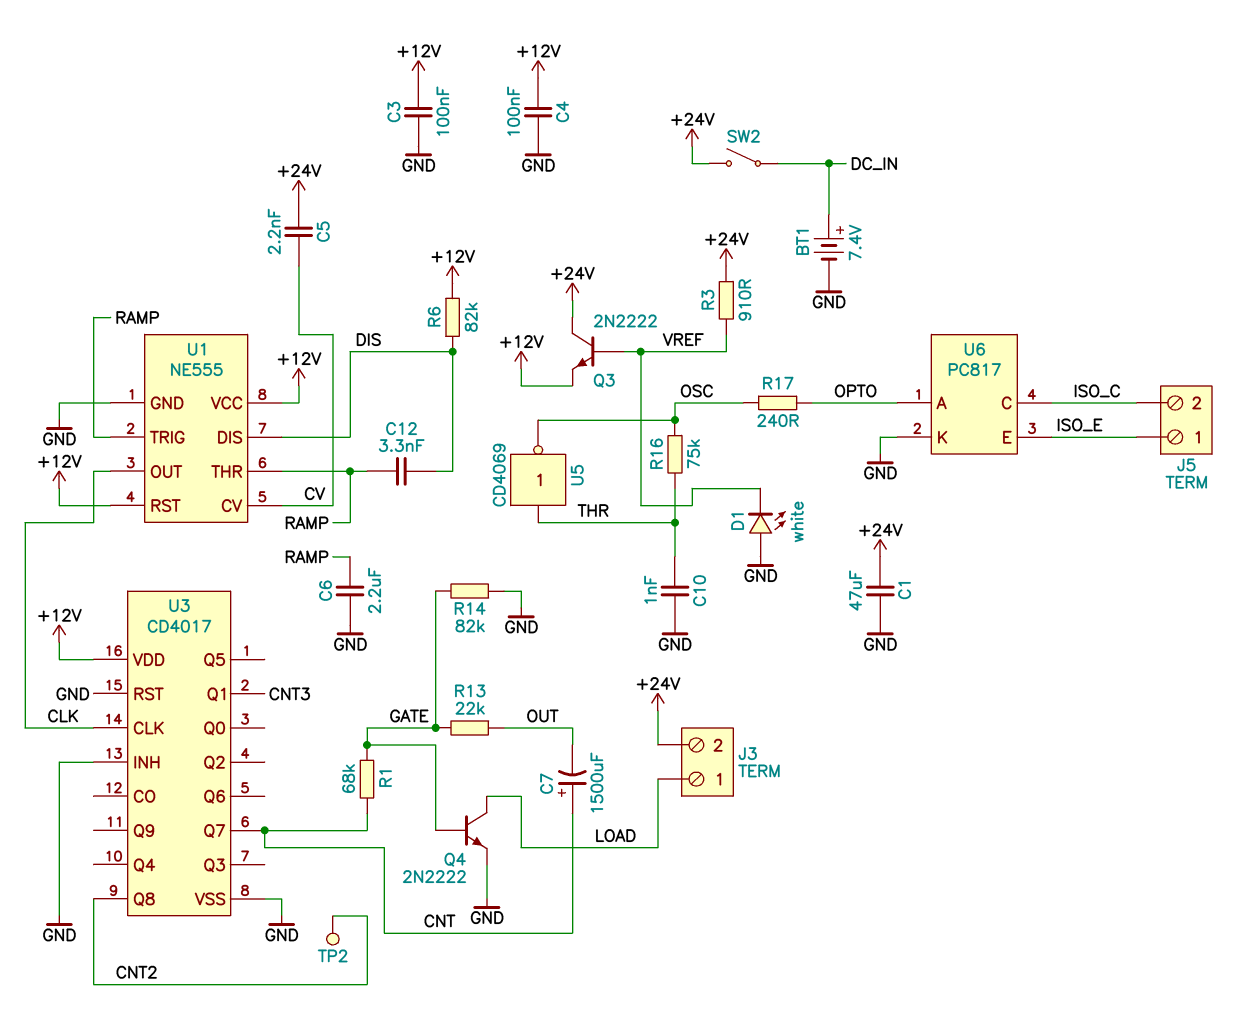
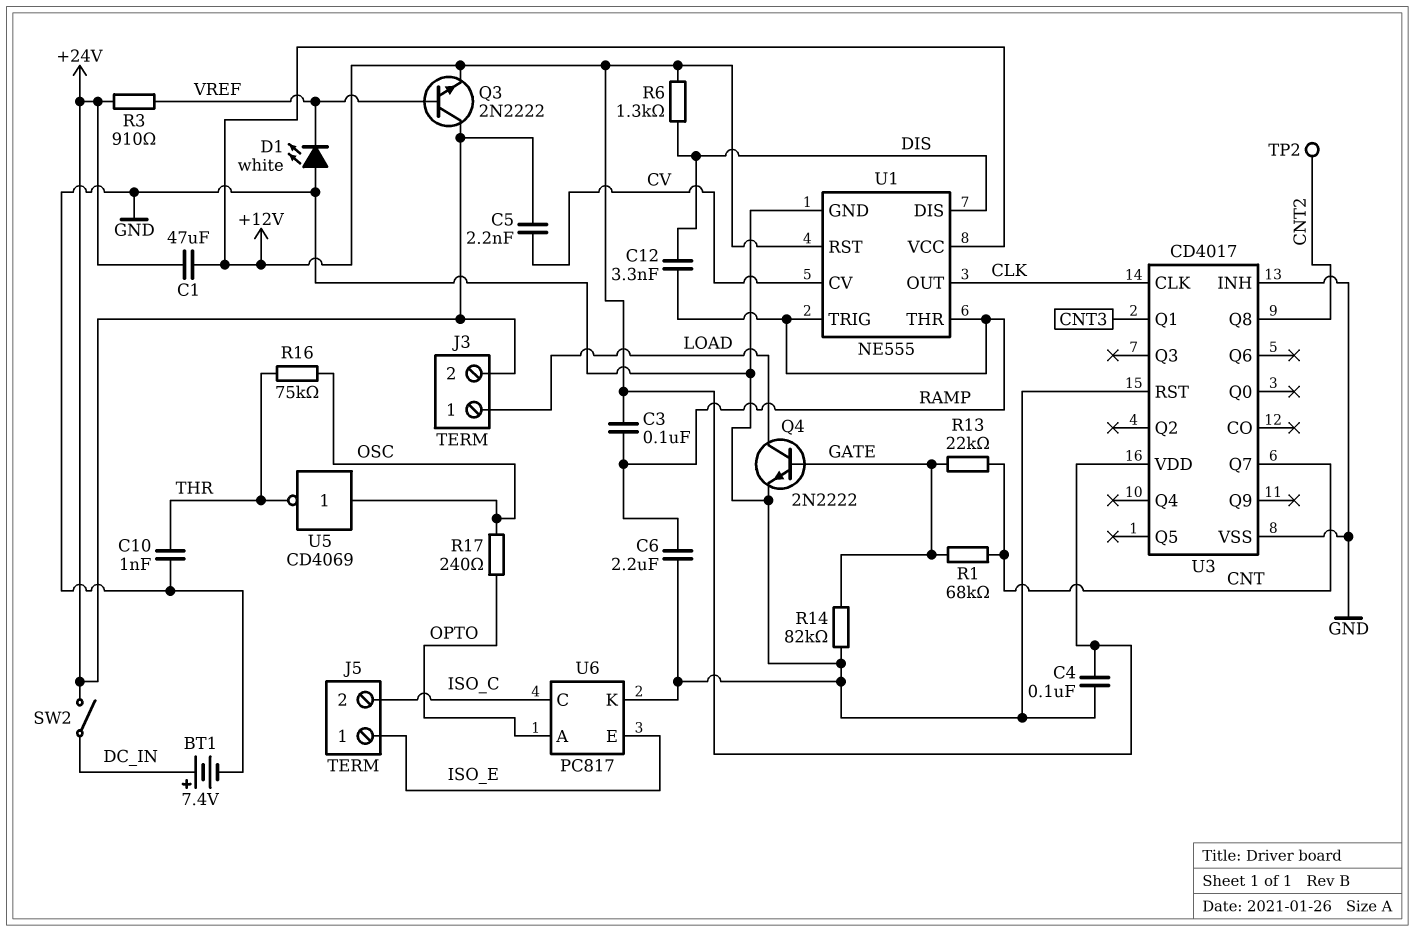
C1: 47uF (+24V, GND) -> 47uF (+12V, +24V)
C3: 100nF (+12V, GND) -> 100nF (+12V, RAMP)
C7: 1500uF (plus CNT, minus OUT) -> none
R6: 82k (+12V, DIS) -> 1.3k (+12V, DIS)
R13: 22k (GATE, OUT) -> 22k (CNT, GATE)
U5: NOT CD4069 (in THR, out OSC) -> NOT CD4069 (in OSC, out THR)

